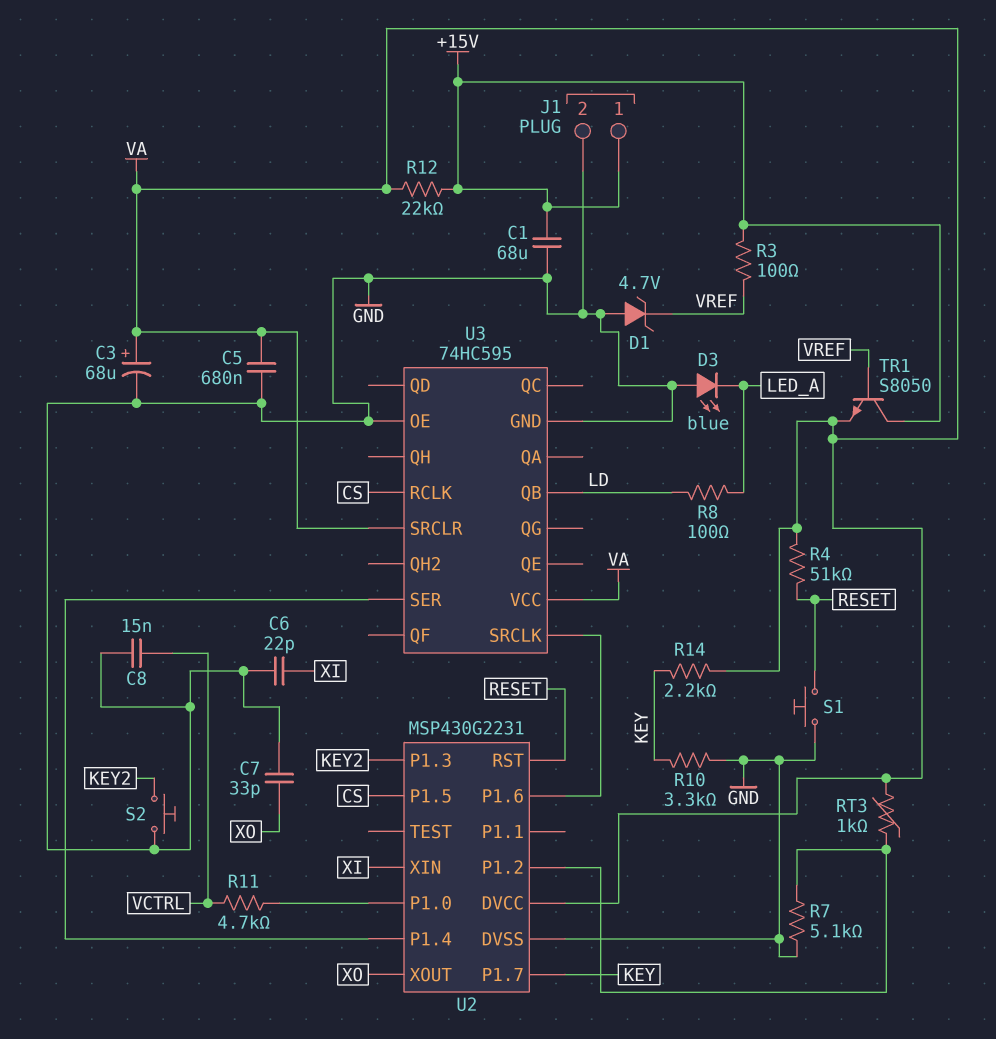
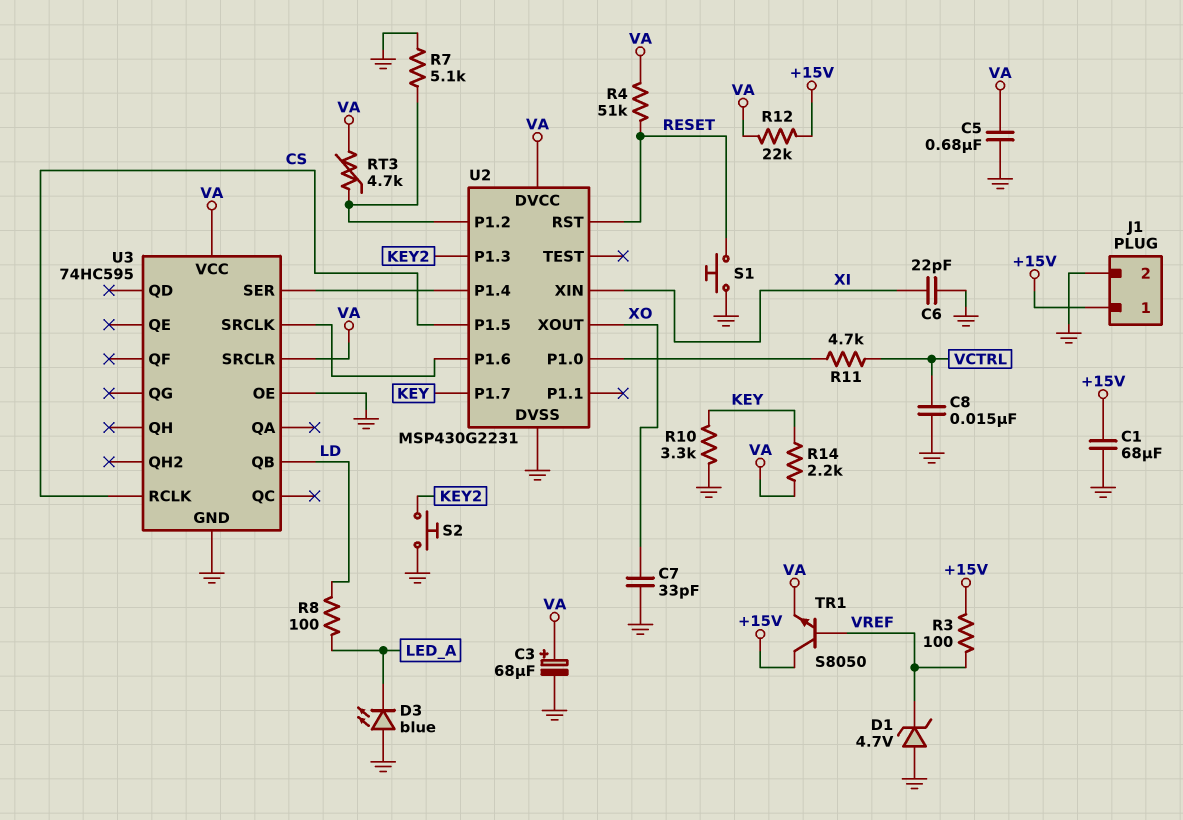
RT3: 1k (U2/P1.2, VA) -> 4.7k (U2/P1.2, VA)

